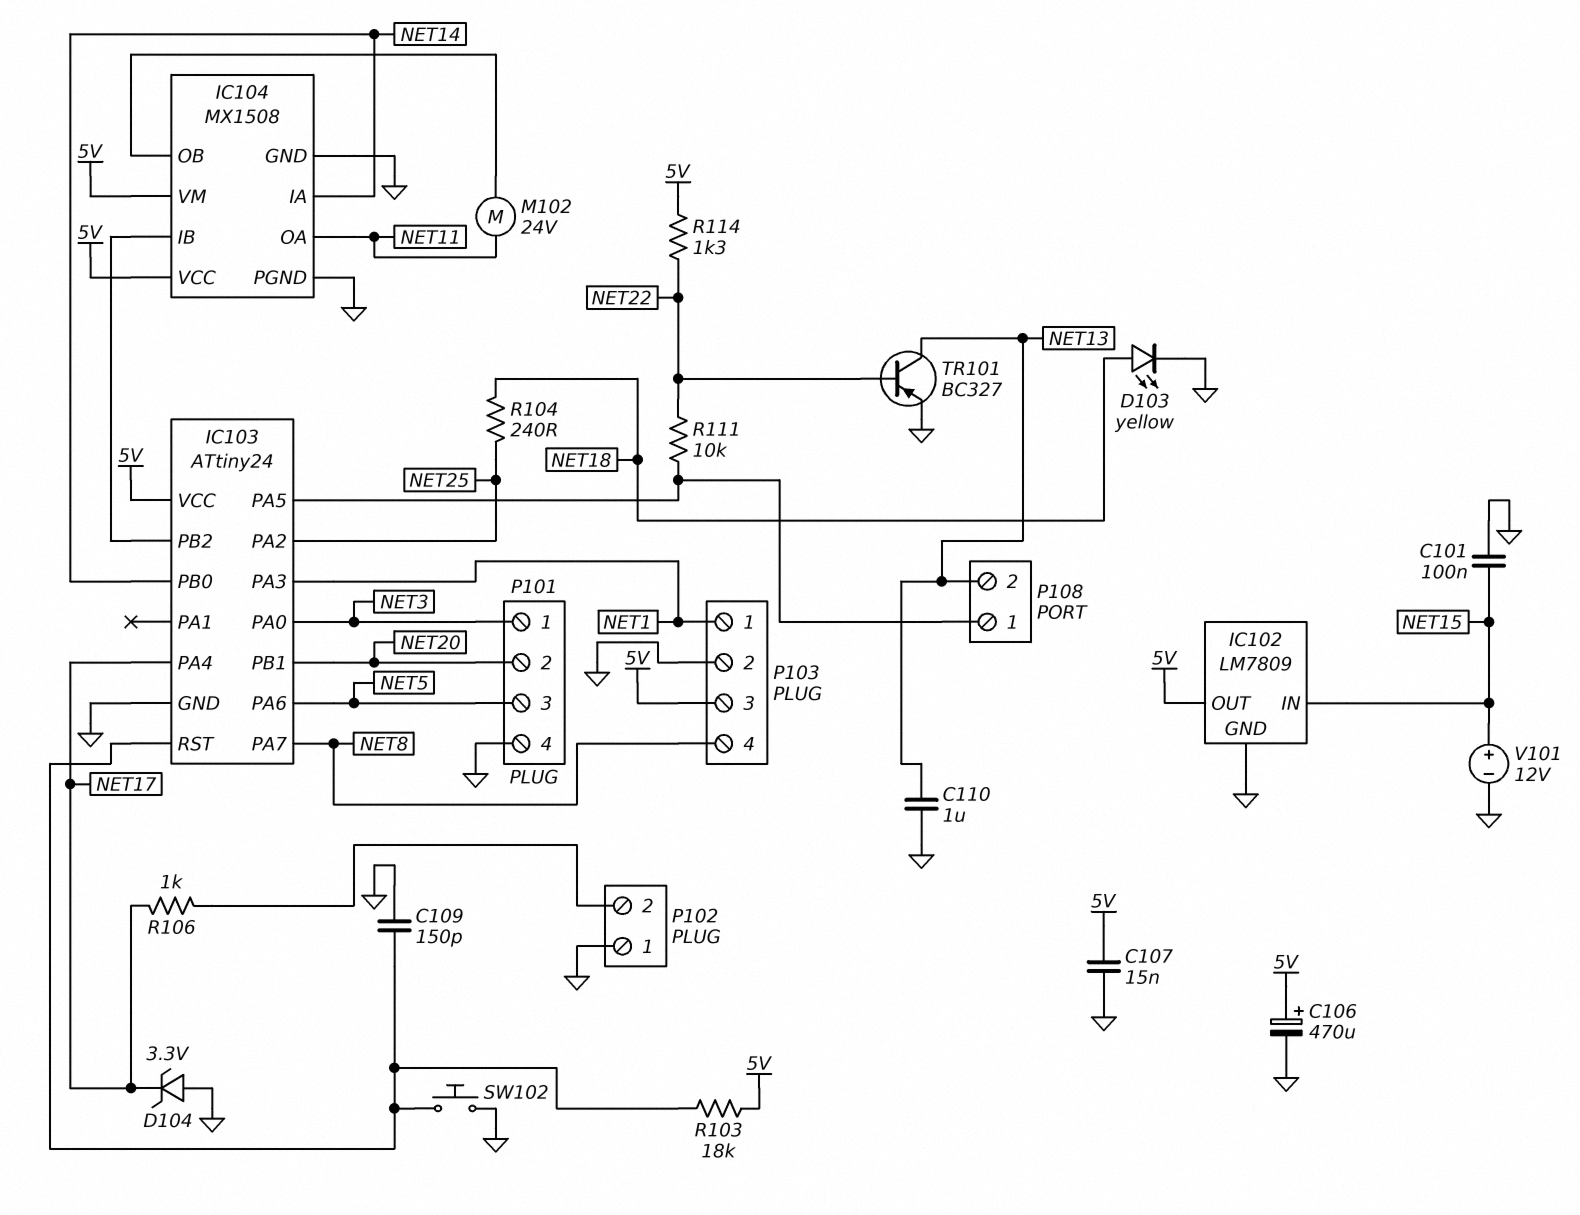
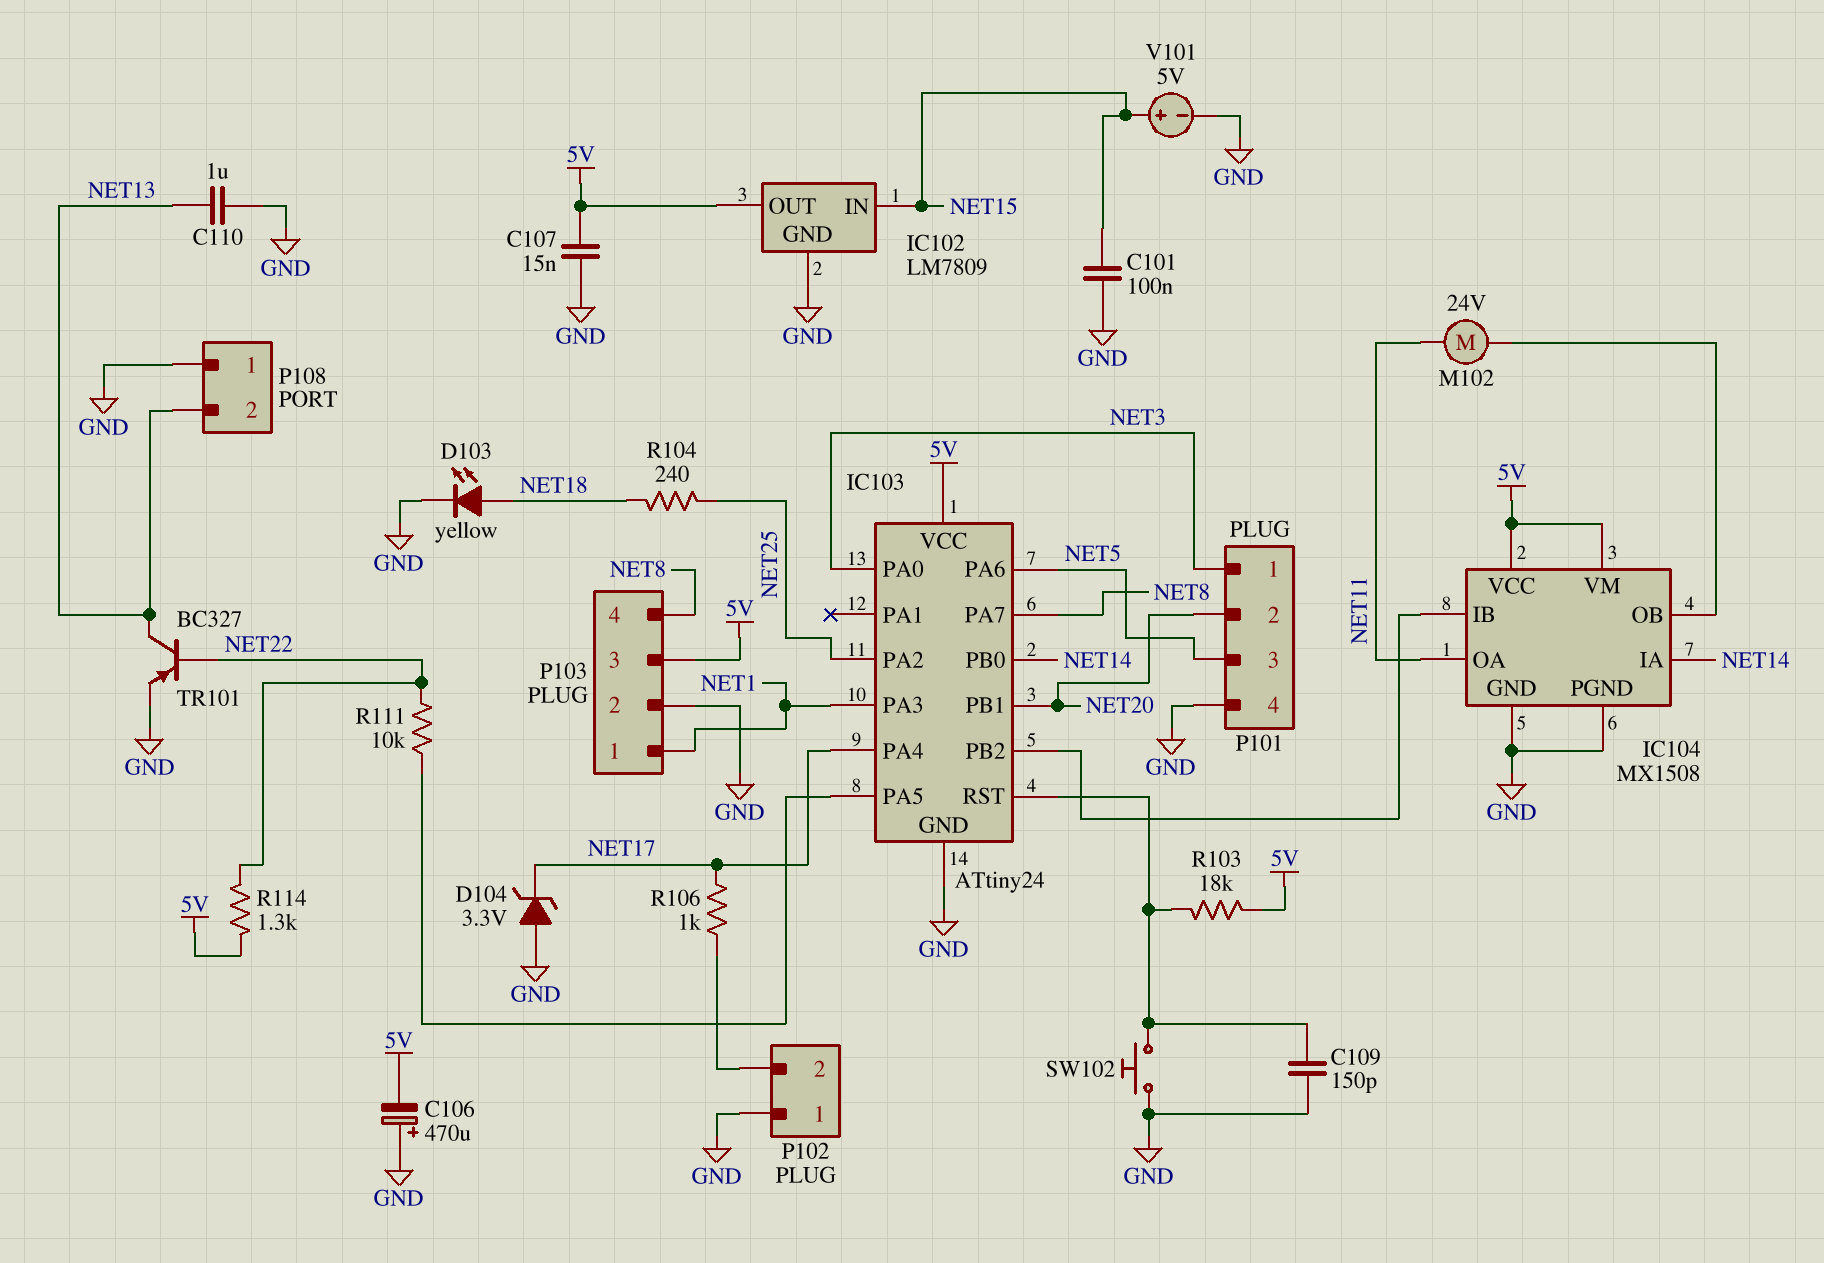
C106: 470uF (plus 5V, minus GND) -> 470uF (plus GND, minus 5V)
P108 pin 1: IC103/PA5 -> GND
V101: 12V (plus NET15, minus GND) -> 5V (plus NET15, minus GND)

